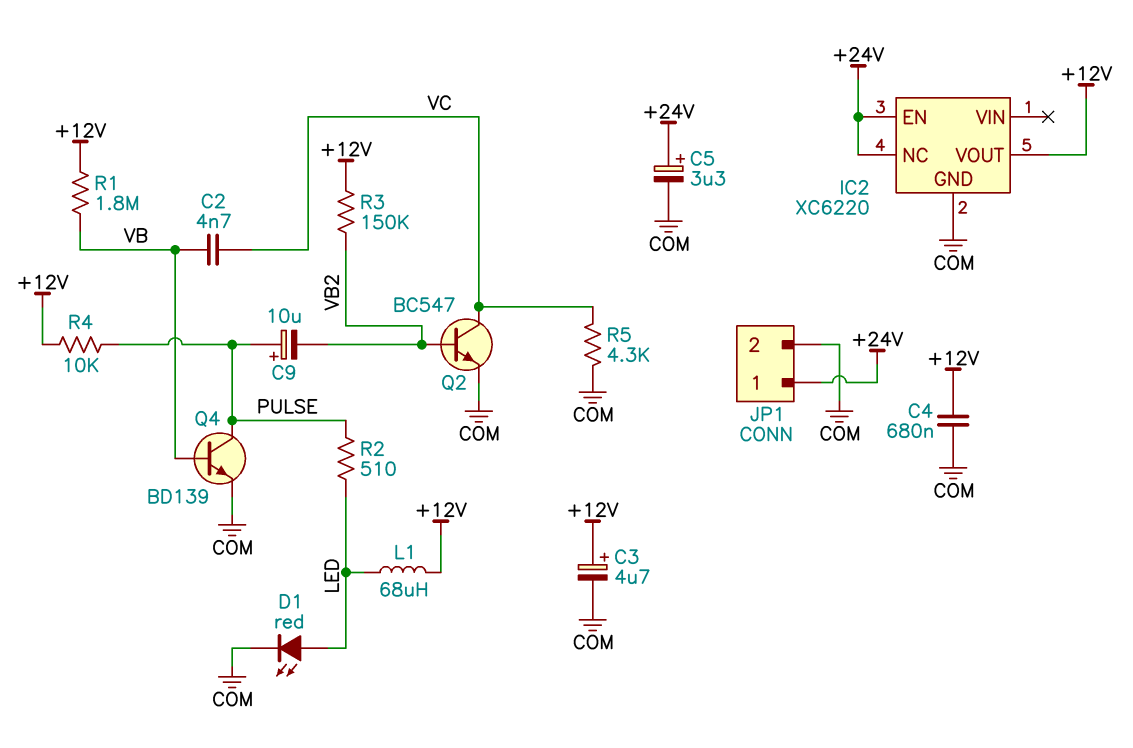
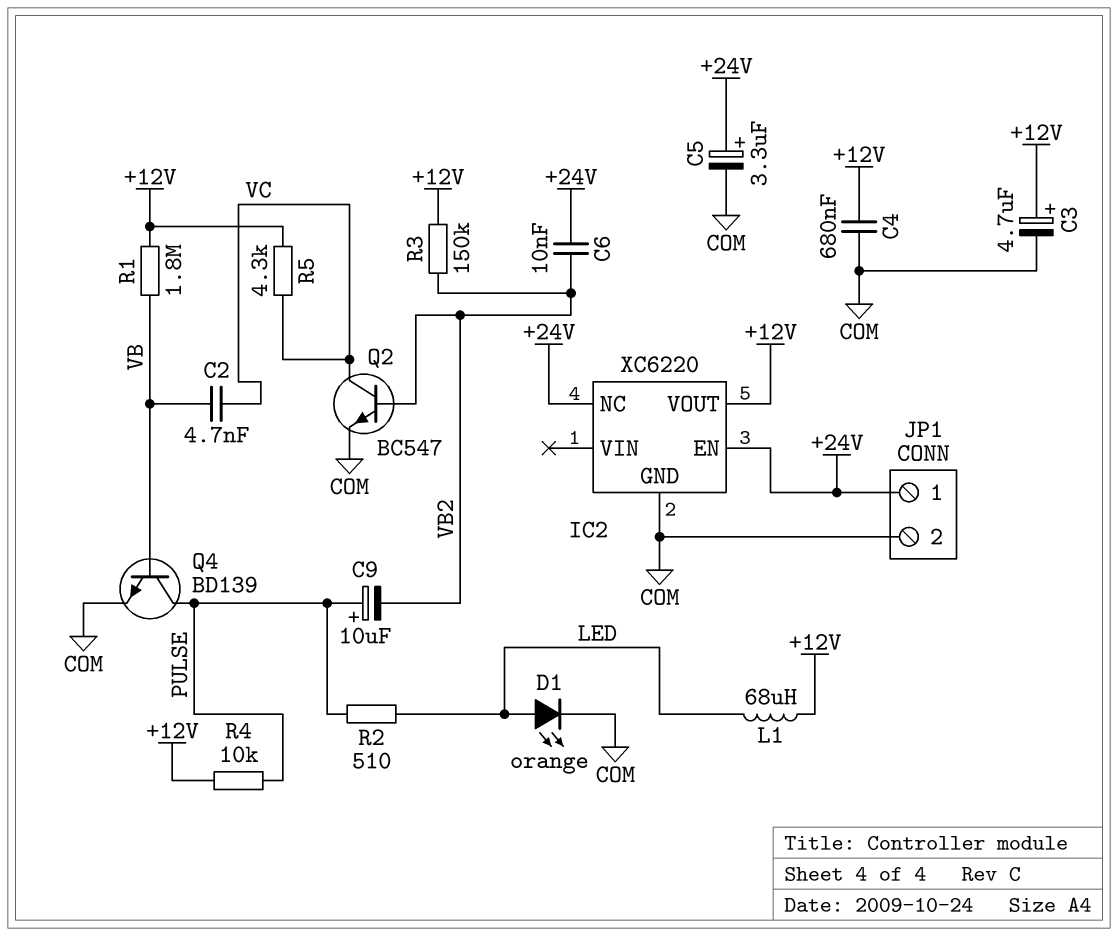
C6: none -> 10nF (+24V, VB2)
D1: LED red (A LED, K COM) -> LED orange (A LED, K COM)
R5: 4.3k (COM, VC) -> 4.3k (+12V, VC)

